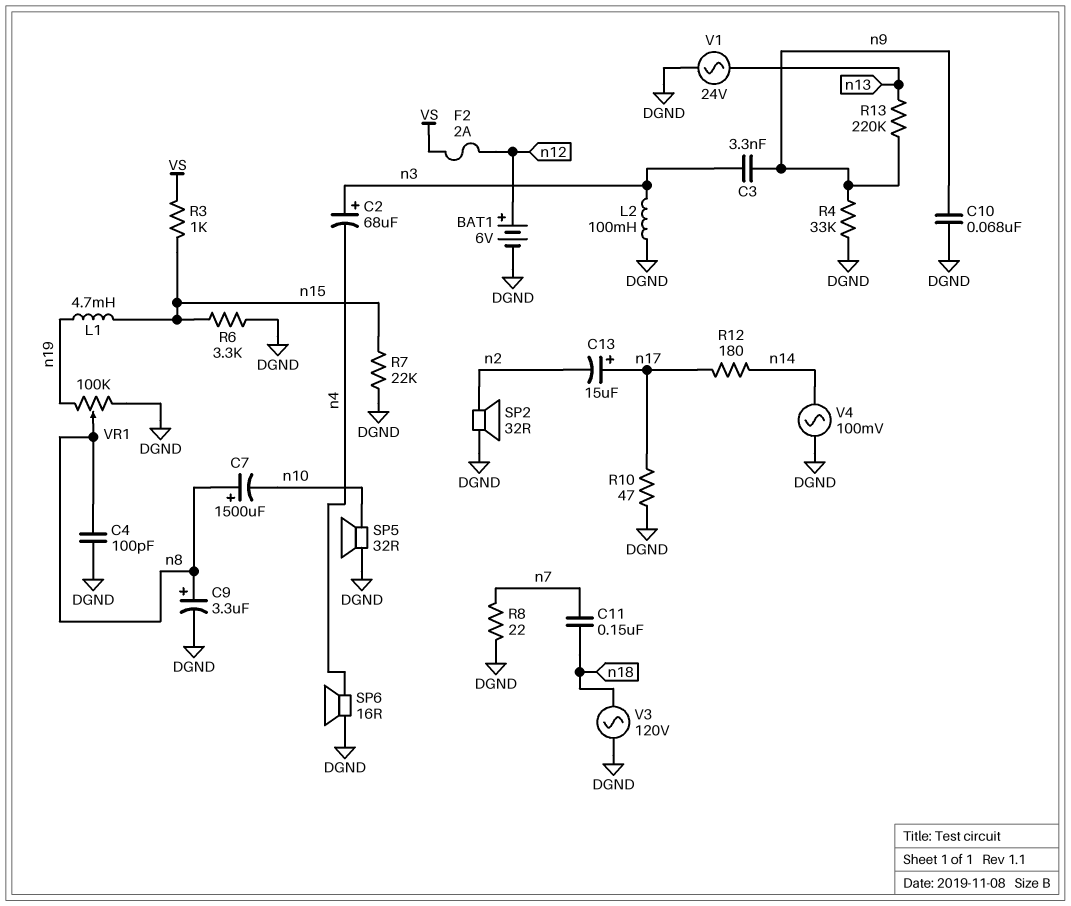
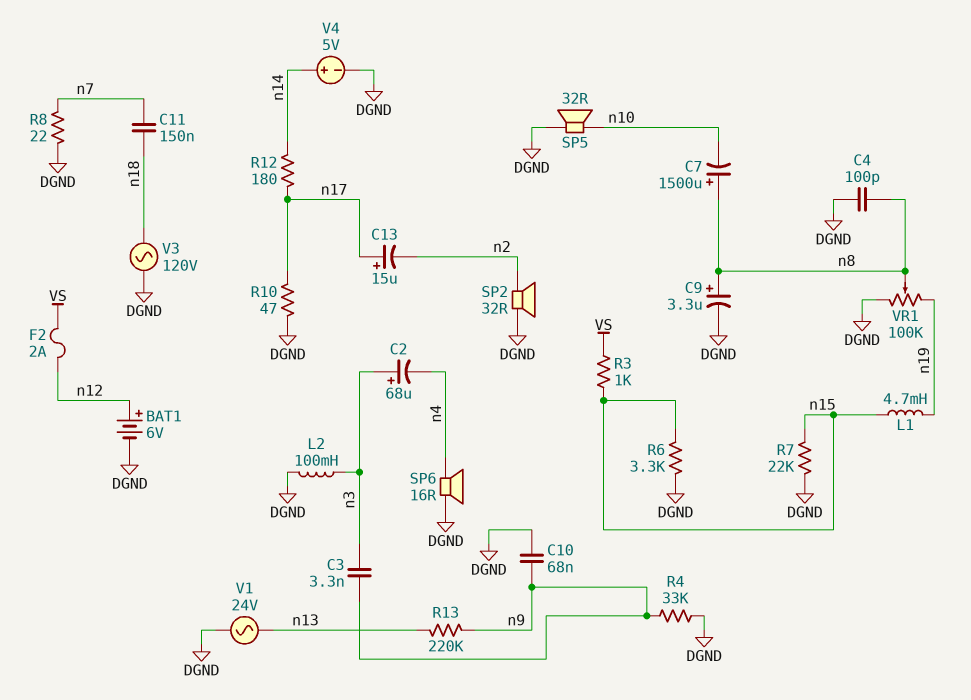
V4: AC 100mV (DGND, n14) -> 5V (plus n14, minus DGND)

